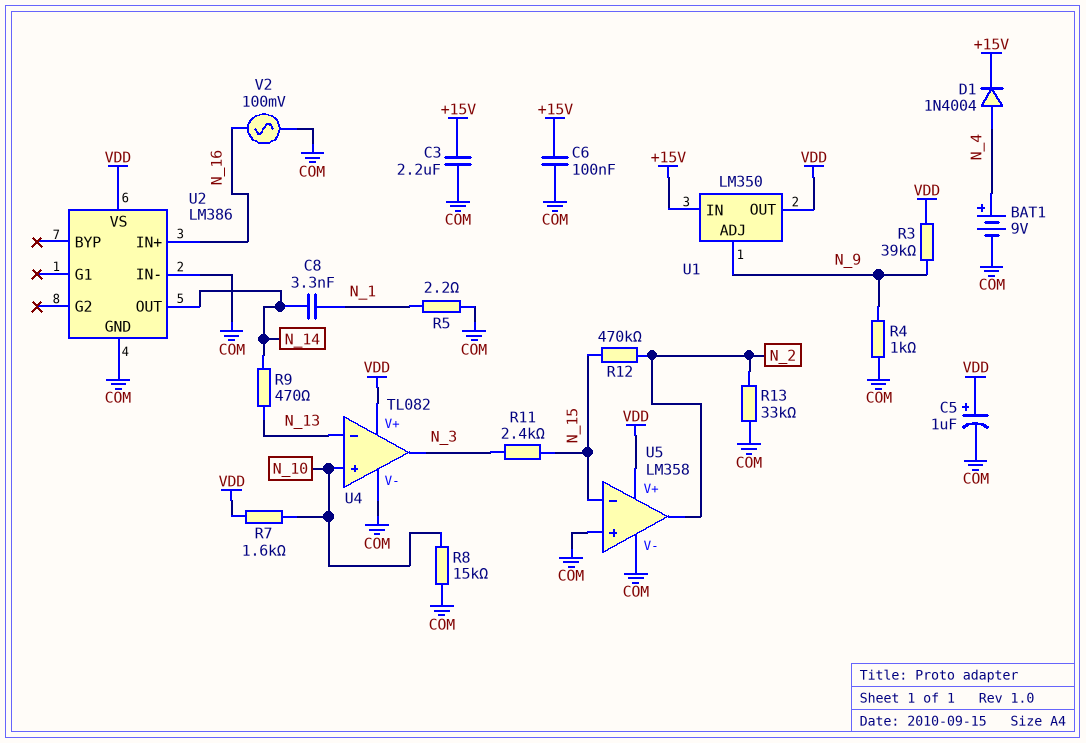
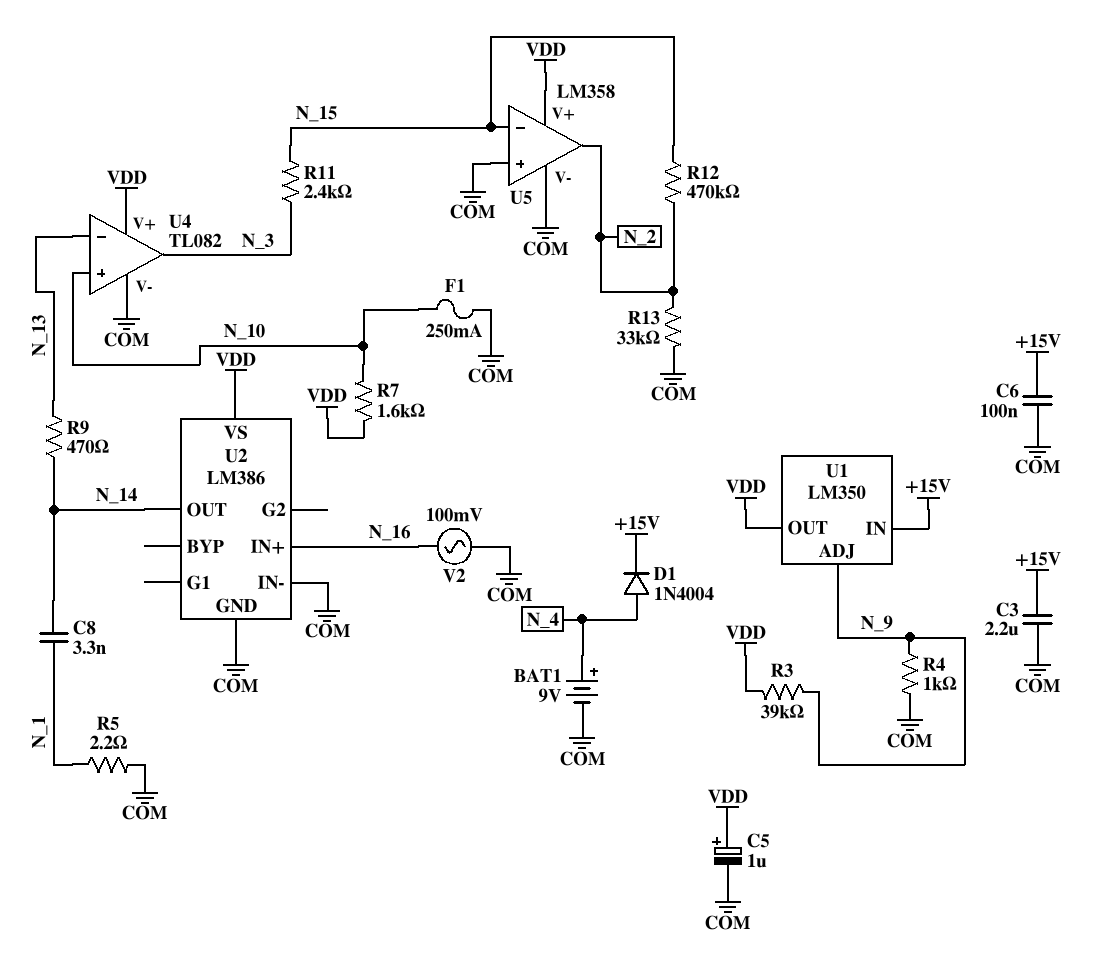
F1: none -> 250mA (COM, N_10)
R8: 15k (COM, N_10) -> none

